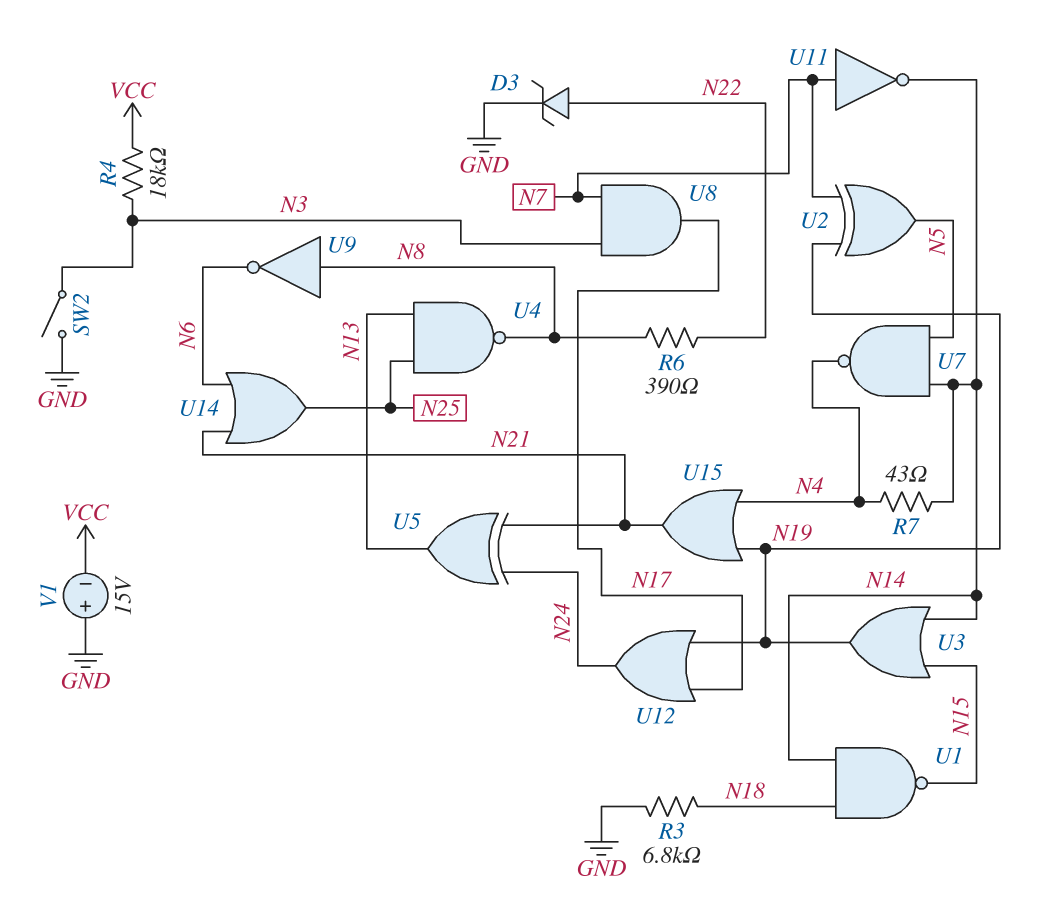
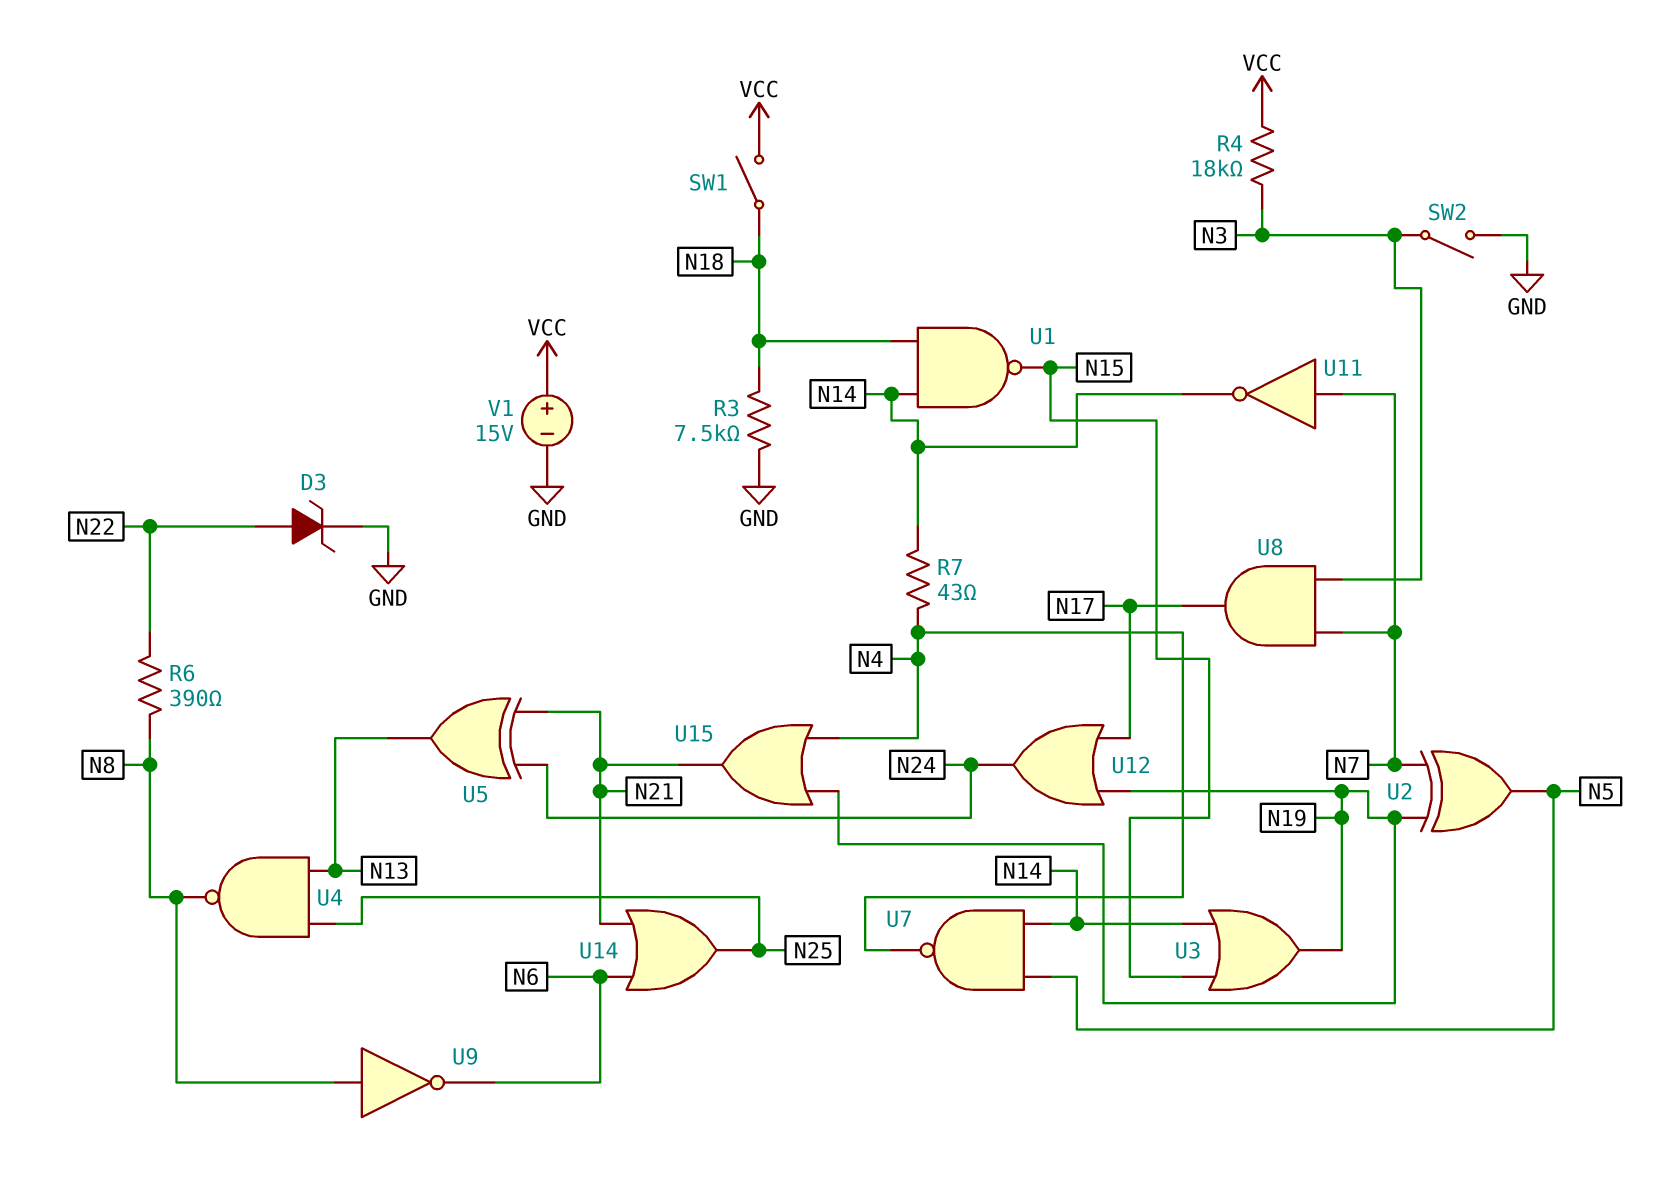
R3: 6.8k (GND, N18) -> 7.5k (GND, N18)
SW1: none -> switch (N18, VCC)
V1: 15V (plus GND, minus VCC) -> 15V (plus VCC, minus GND)

